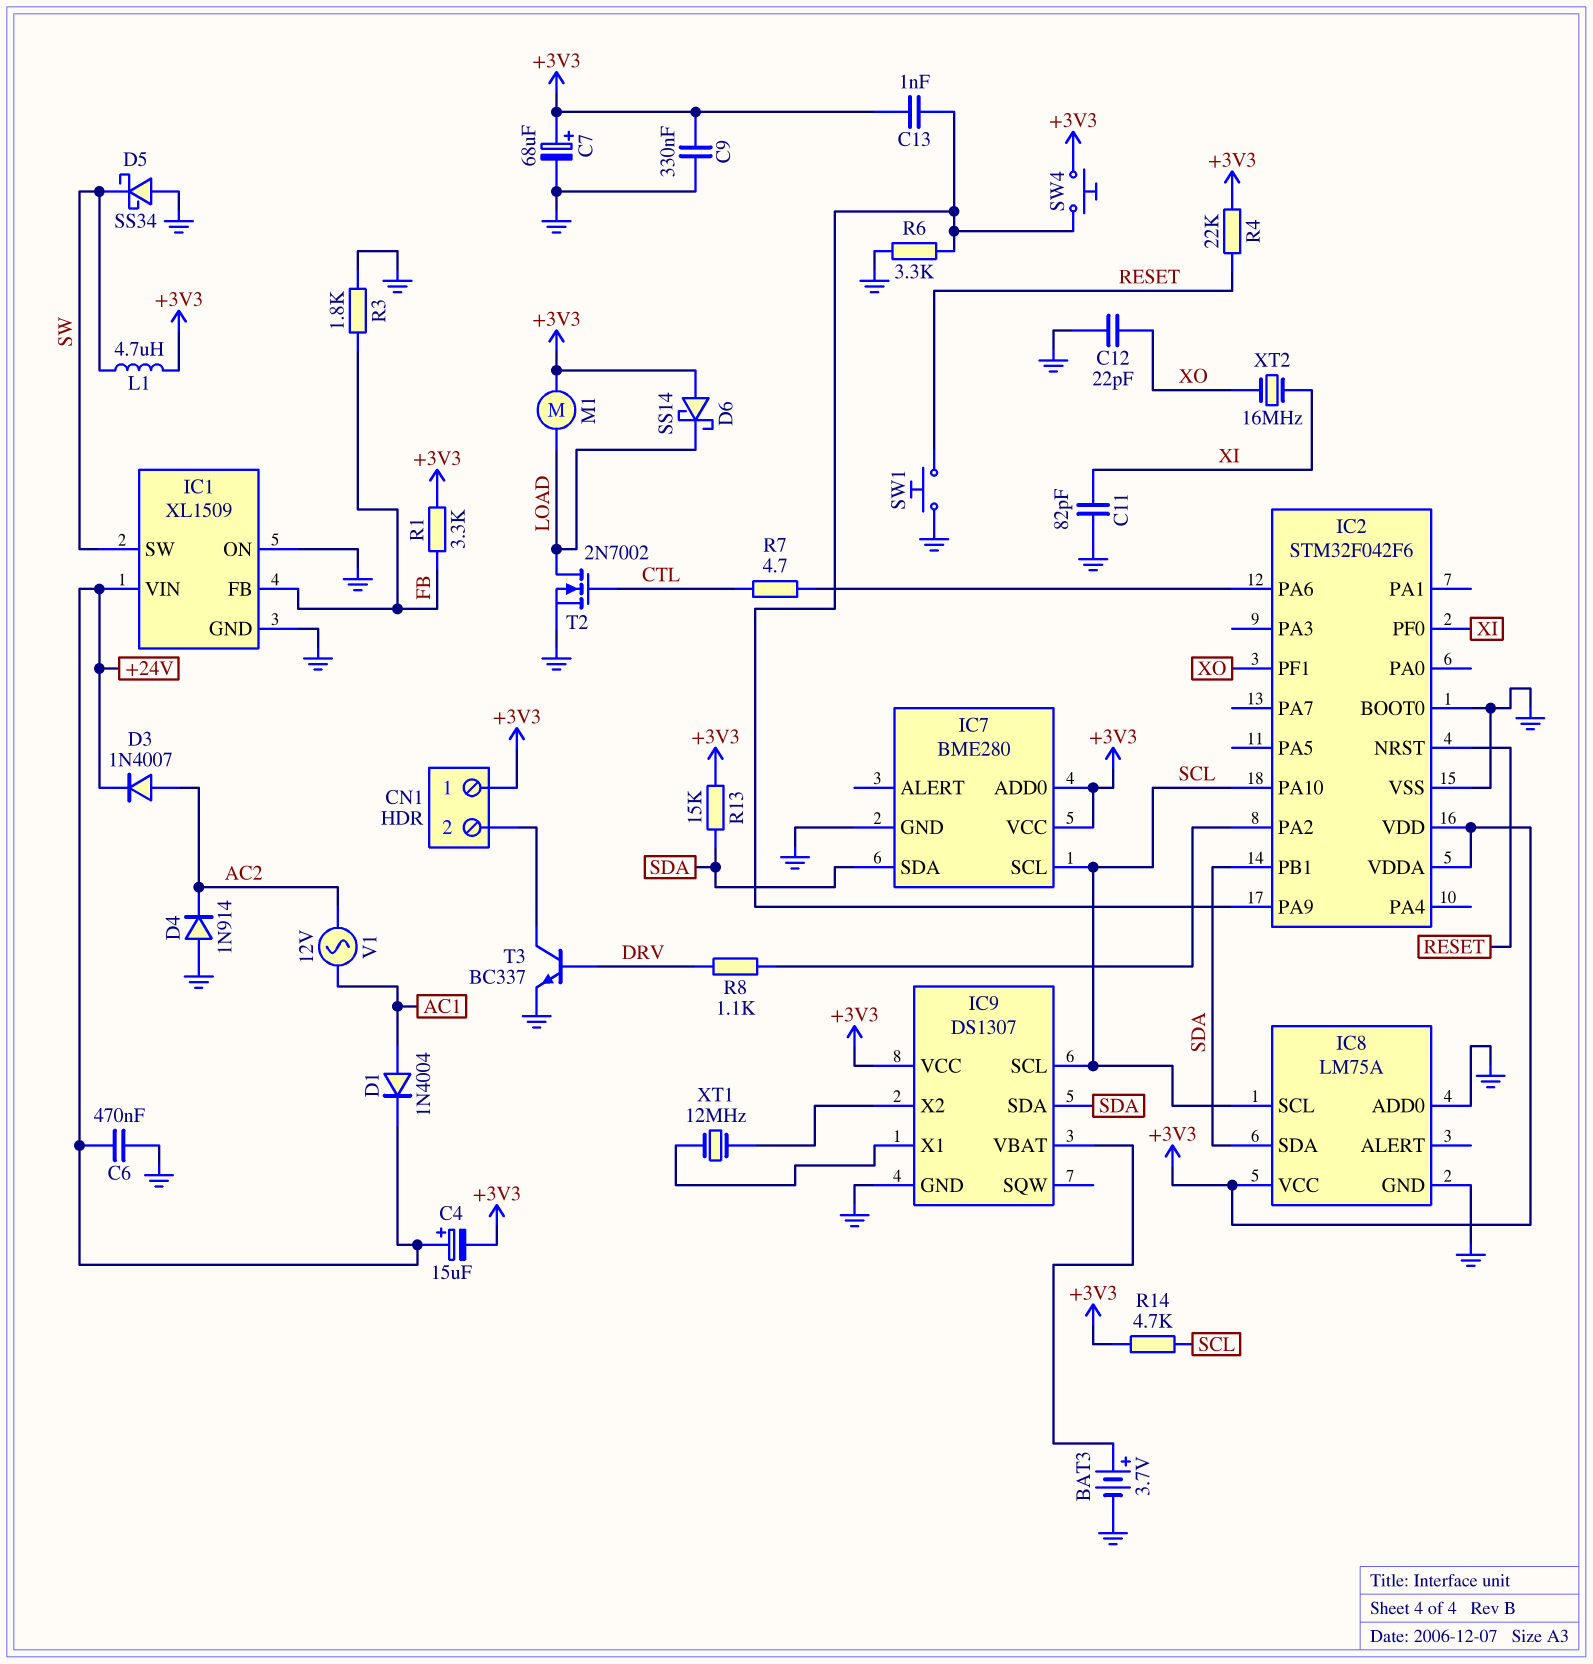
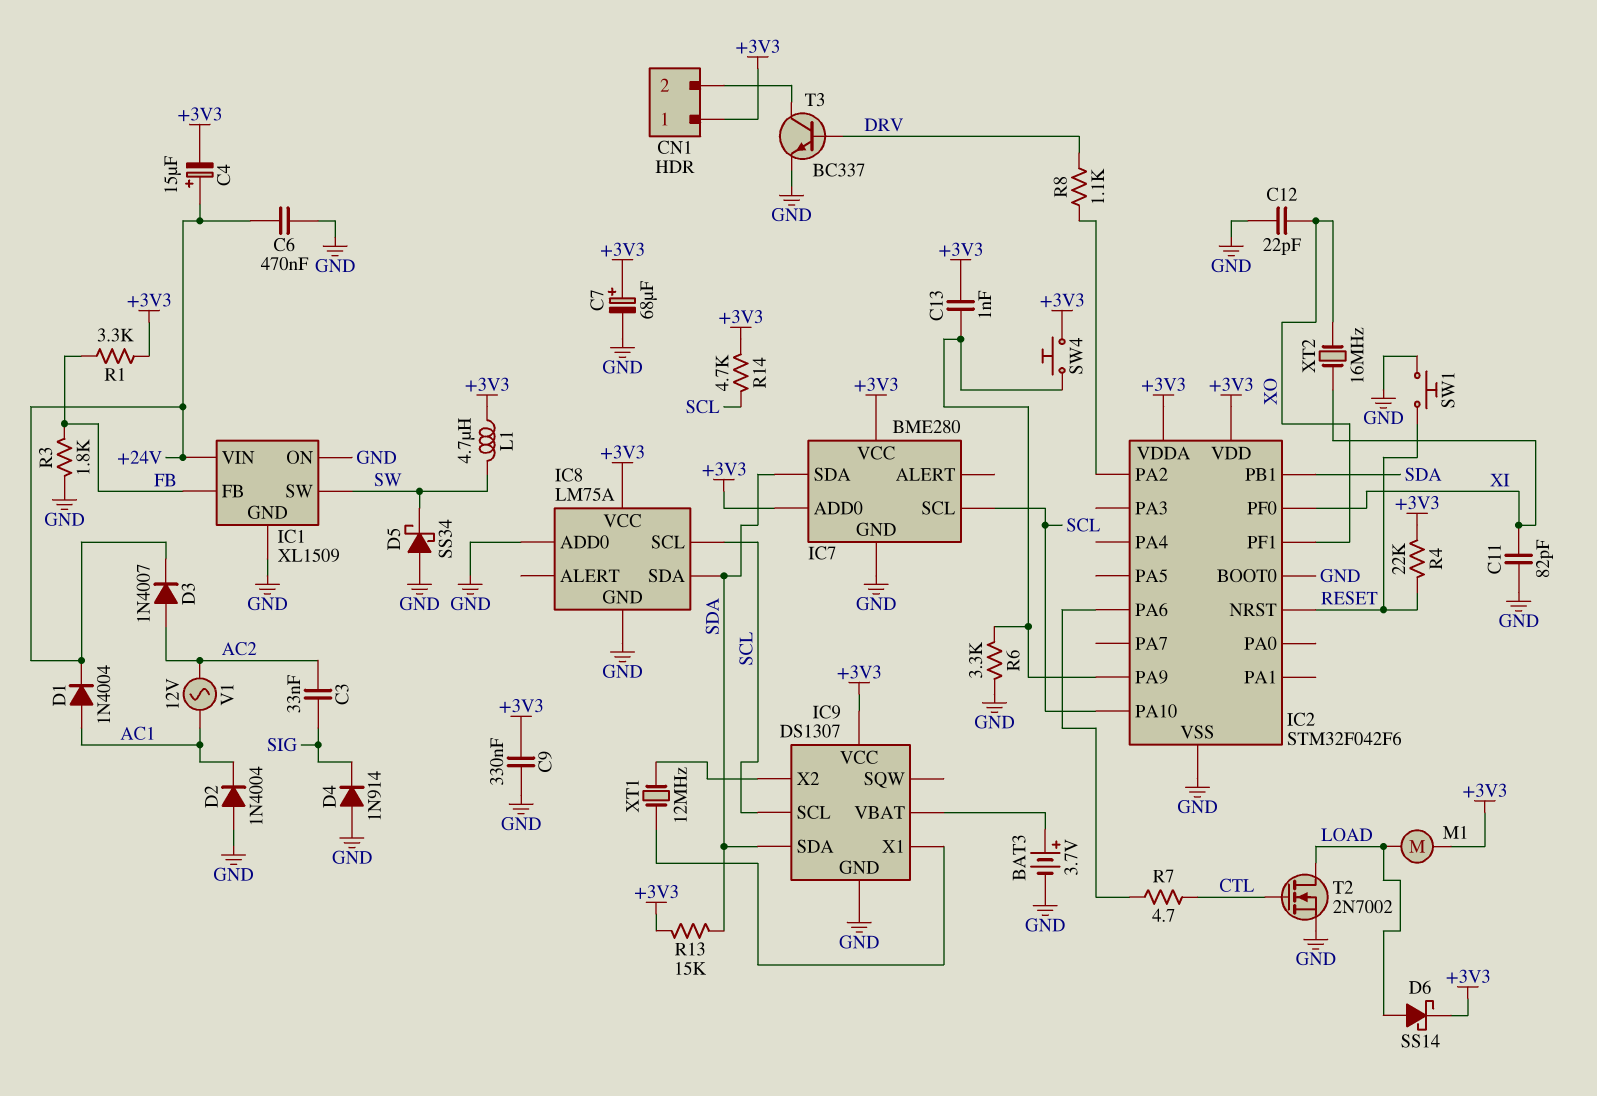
C3: none -> 33nF (AC2, SIG)
D2: none -> diode 1N4004 (A GND, K AC1)
D4: diode 1N914 (A GND, K AC2) -> diode 1N914 (A GND, K SIG)
D6: schottky SS14 (A +3V3, K LOAD) -> schottky SS14 (A LOAD, K +3V3)

